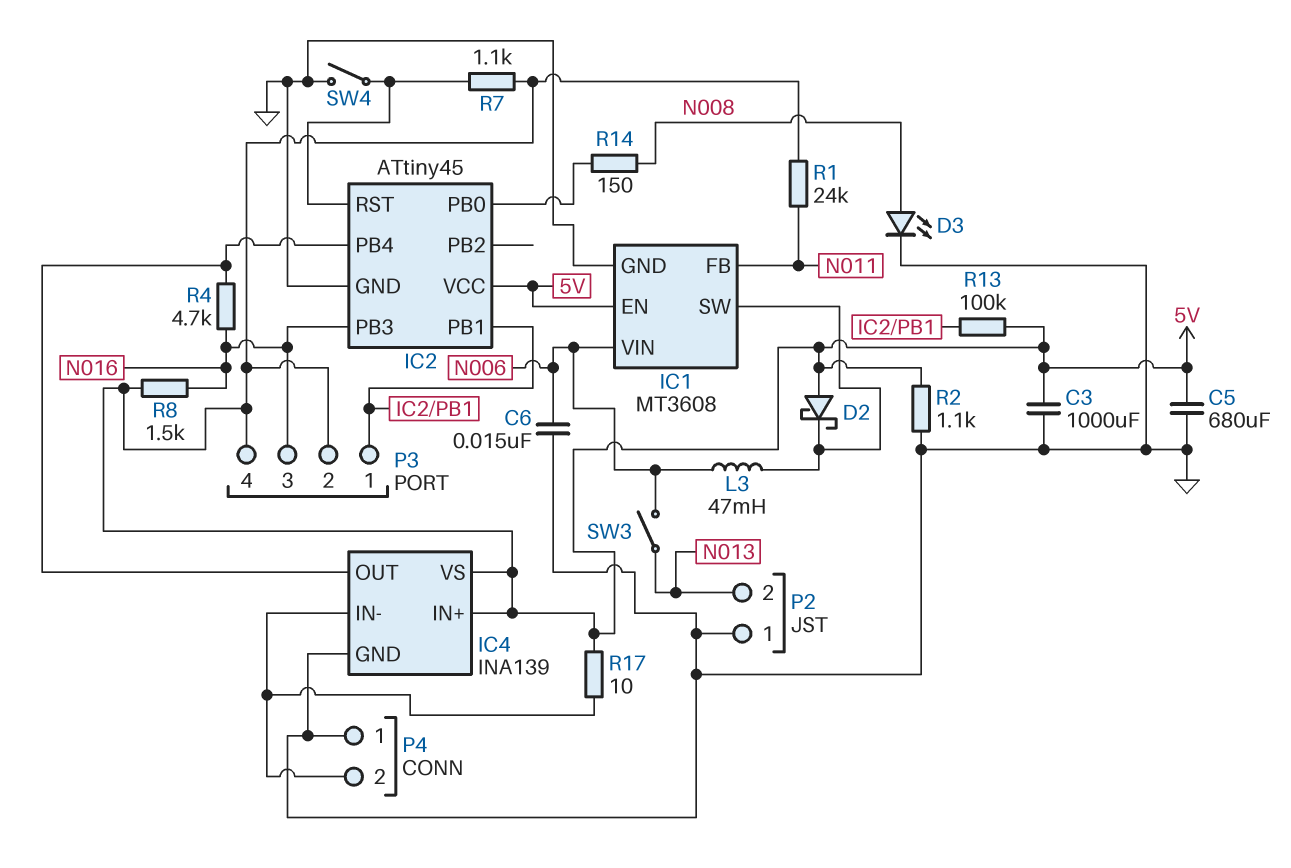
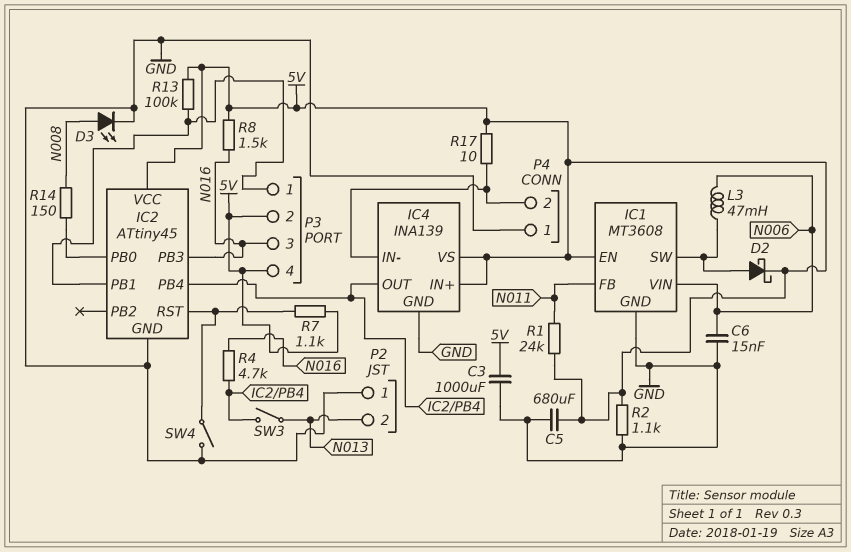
D2: schottky (A 5V, K IC1/SW) -> schottky (A IC1/SW, K 5V)
SW3: switch (N006, N013) -> switch (IC2/PB4, N013)

